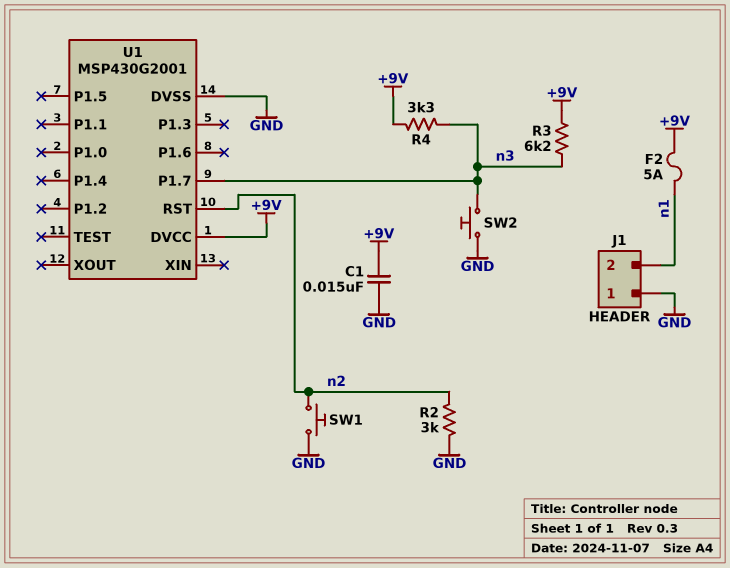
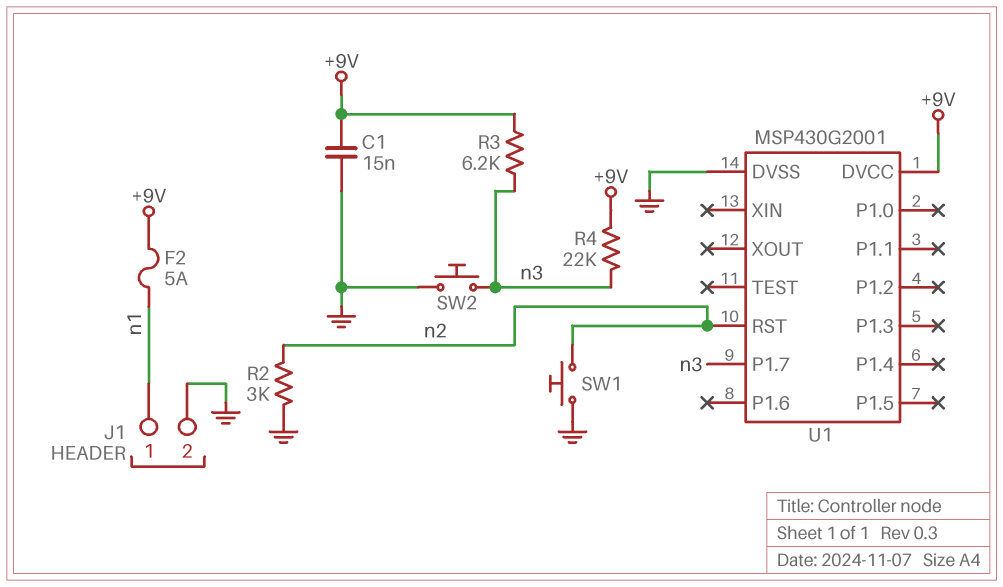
J1 pin 1: GND -> n1
J1 pin 2: n1 -> GND
R4: 3.3k (+9V, n3) -> 22k (+9V, n3)

